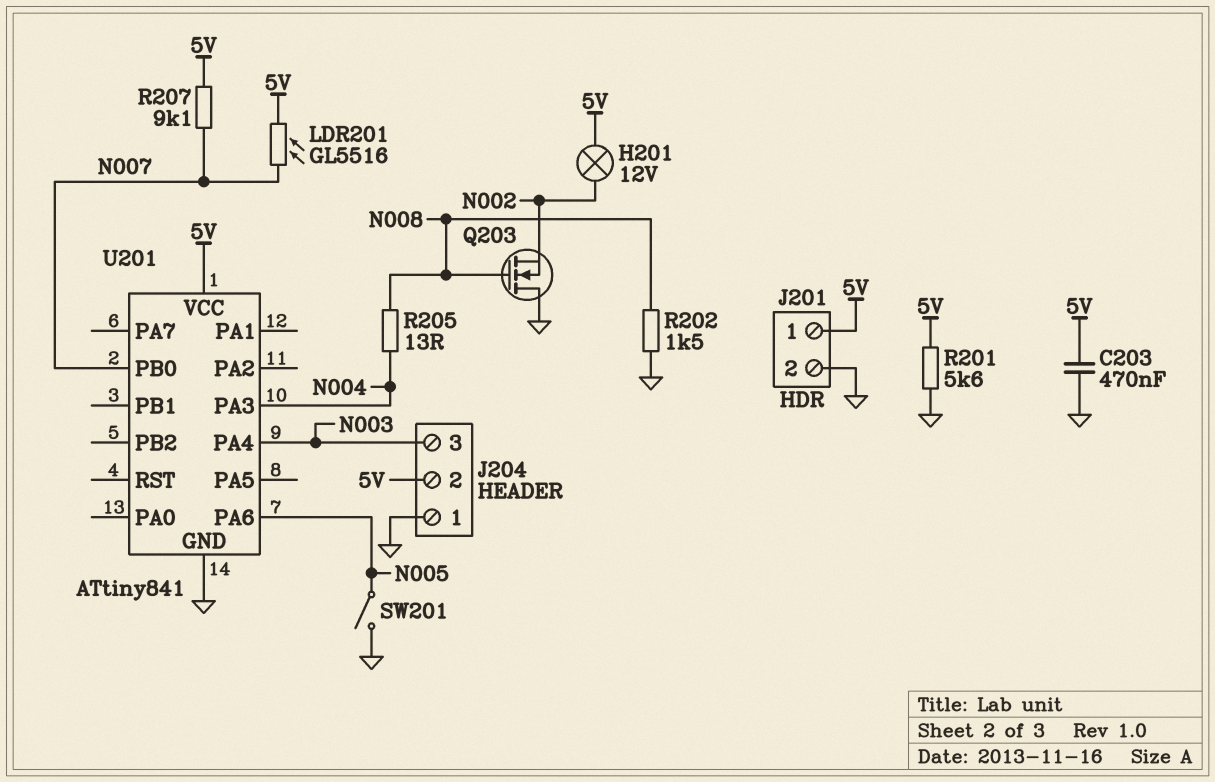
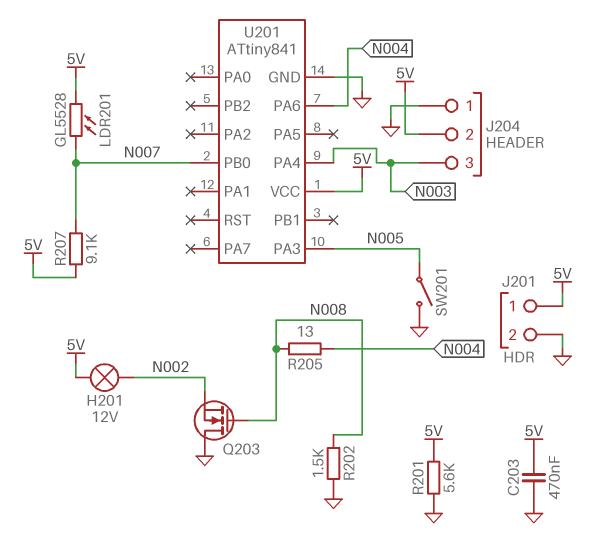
LDR201: GL5516 (5V, N007) -> GL5528 (5V, N007)
U201 pin PA3: N004 -> N005
U201 pin PA6: N005 -> N004

